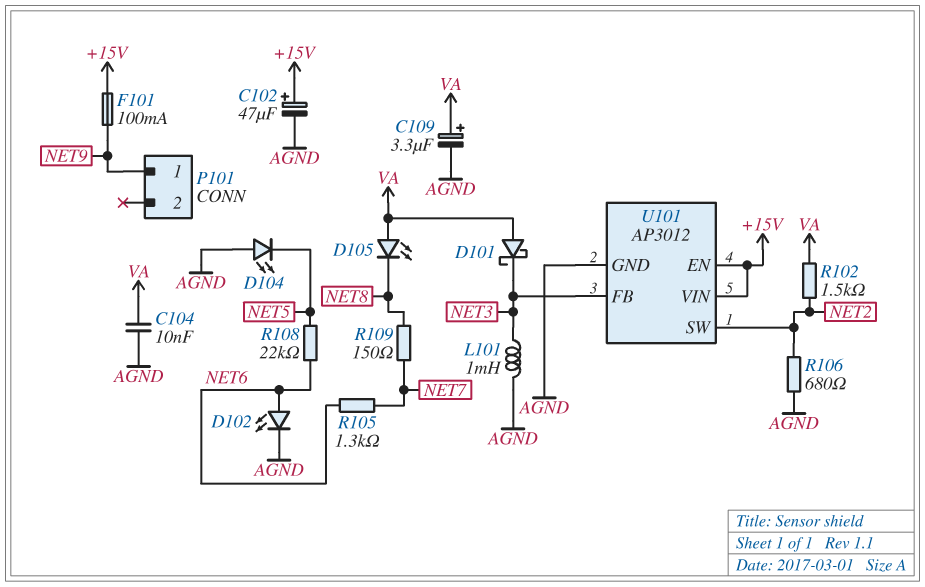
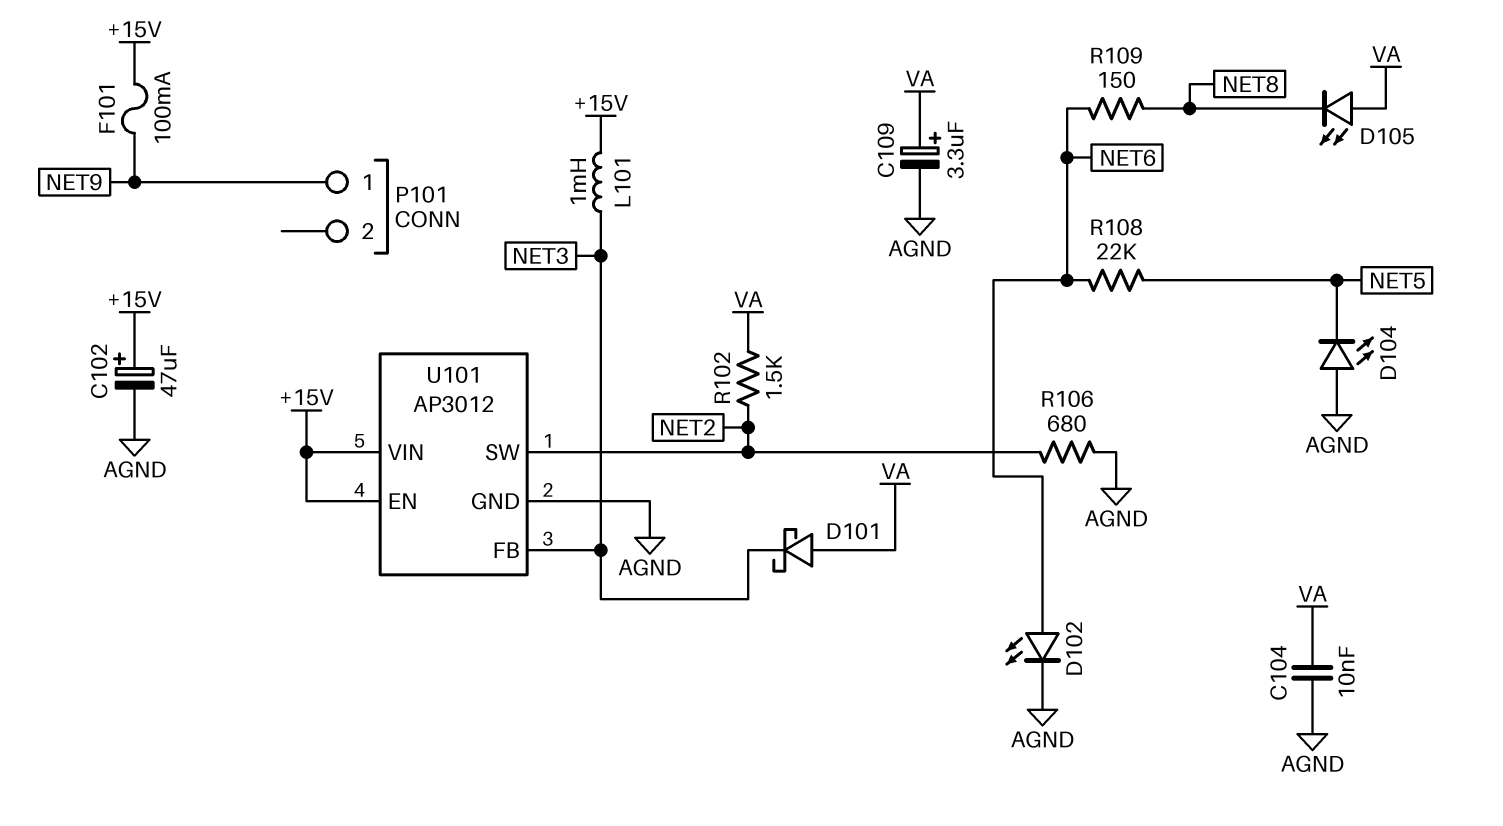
L101: 1mH (AGND, NET3) -> 1mH (+15V, NET3)
R105: 1.3k (NET6, NET7) -> none
R109: 150 (NET7, NET8) -> 150 (NET6, NET8)

